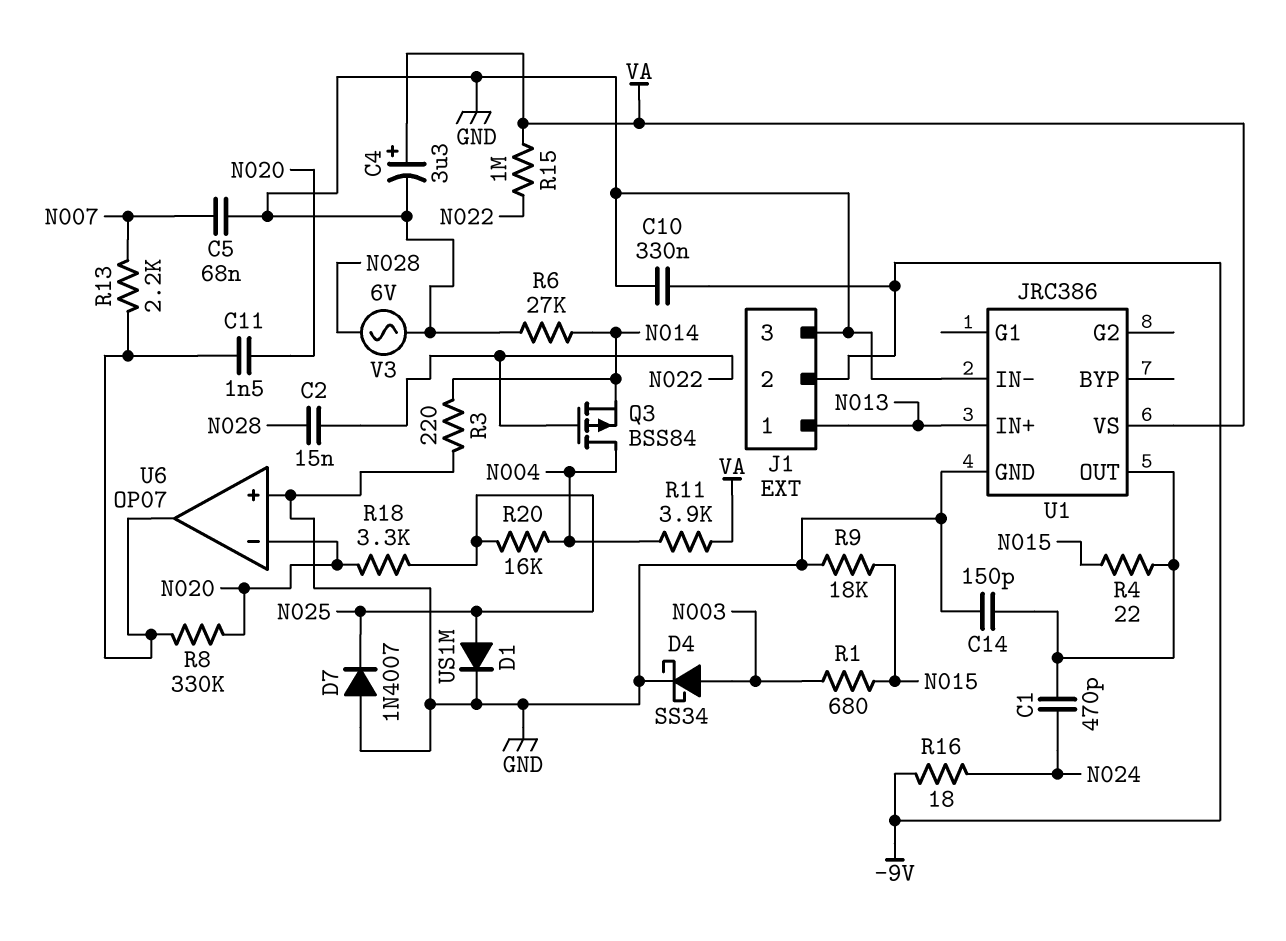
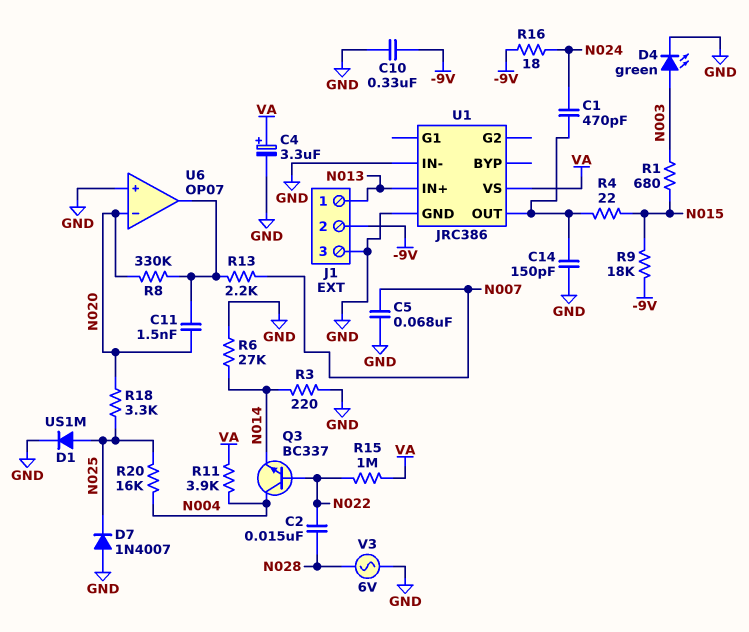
D4: schottky SS34 (A N003, K GND) -> LED green (A N003, K GND)
Q3: PMOS BSS84 (G N022, D N004, S N014) -> NPN BC337 (B N022, C N004, E N014)
R9: 18k (GND, N015) -> 18k (-9V, N015)

